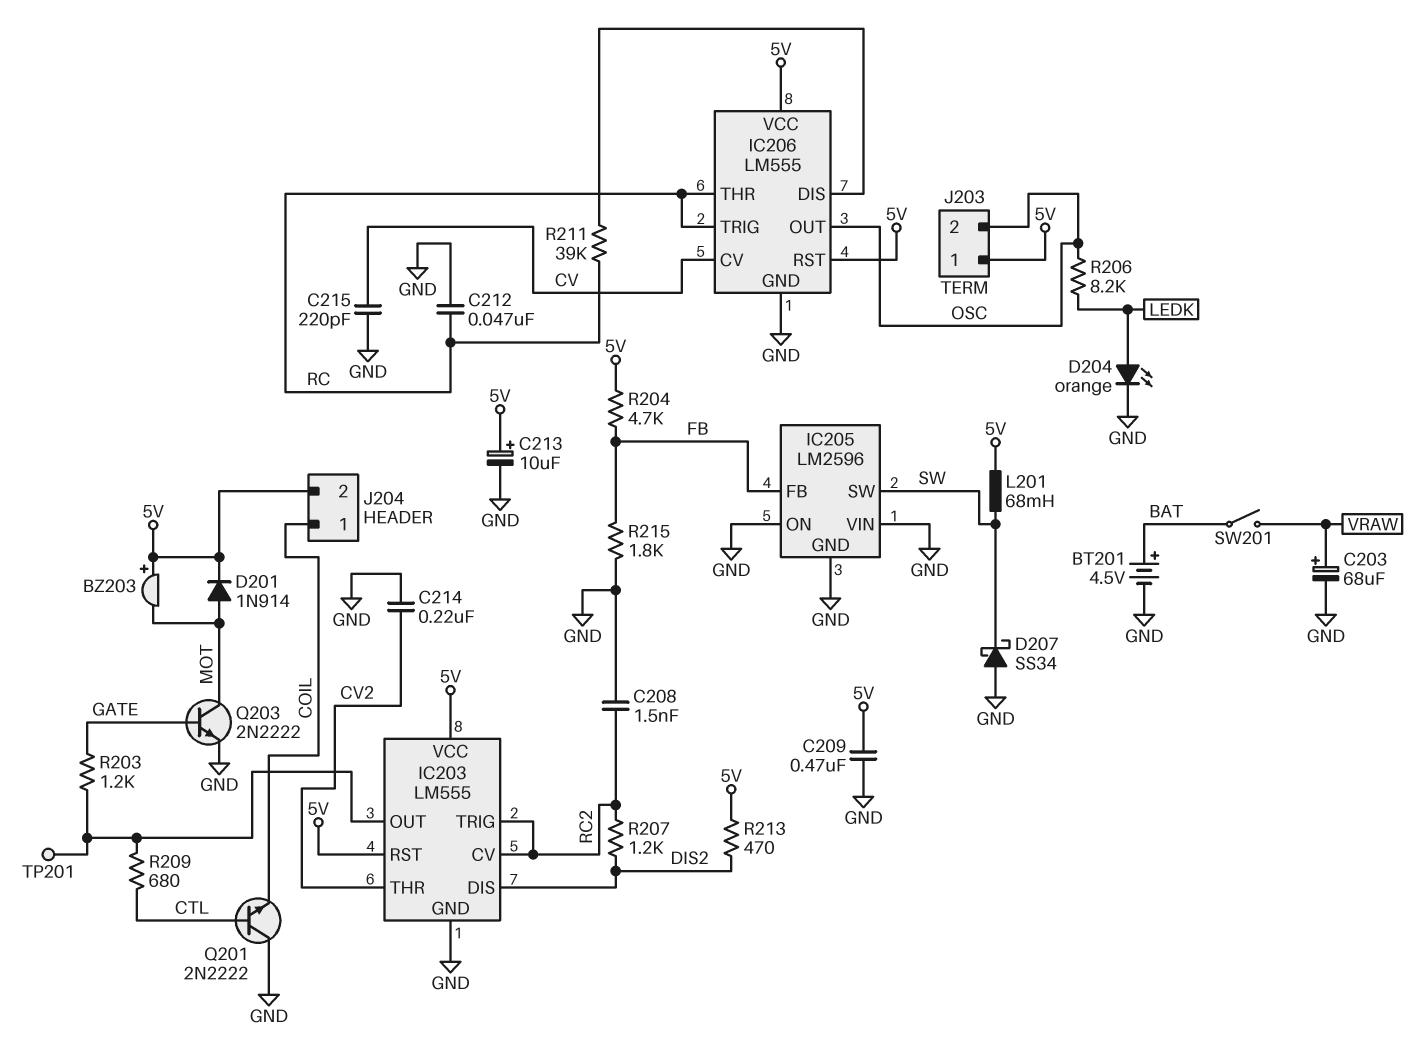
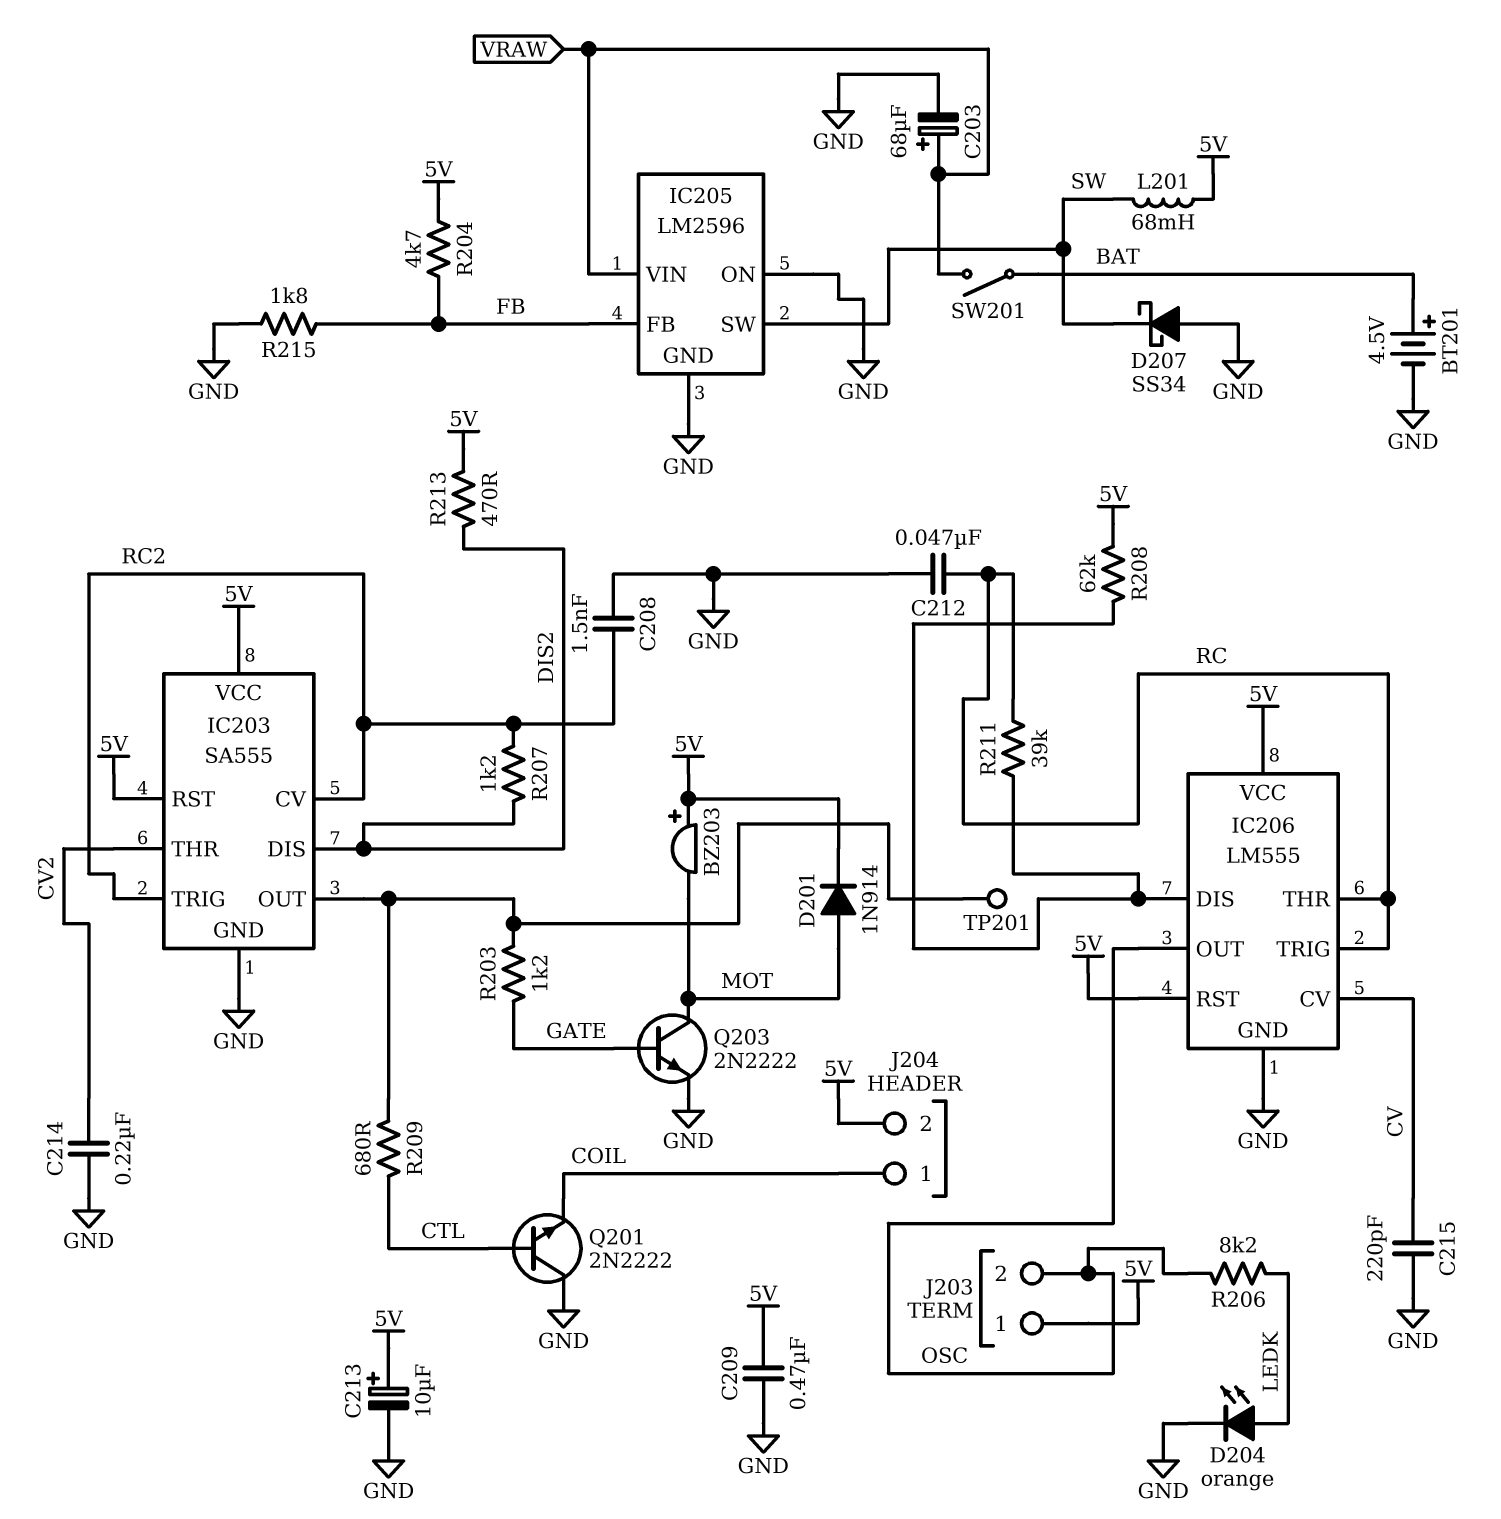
IC203: LM555 -> SA555
IC205 pin VIN: GND -> VRAW
R208: none -> 62k (5V, IC206/DIS)

